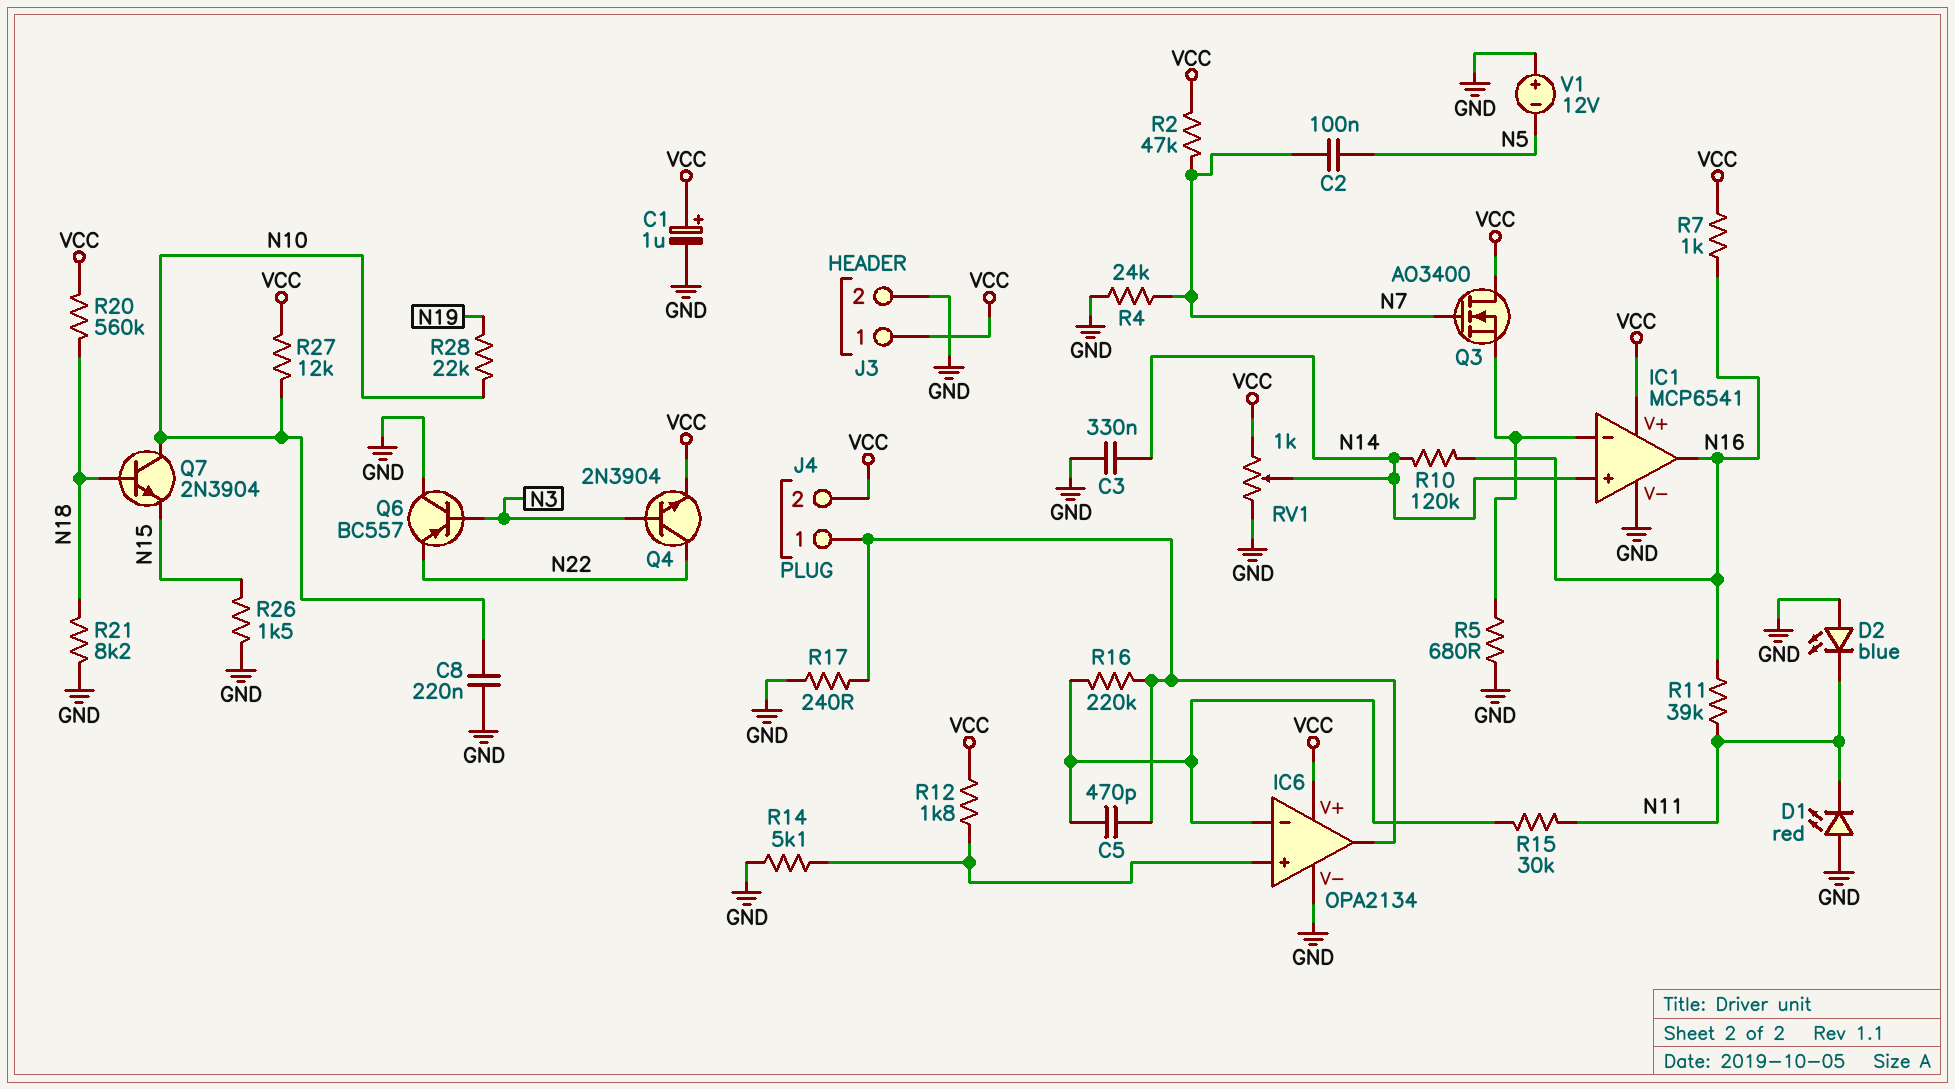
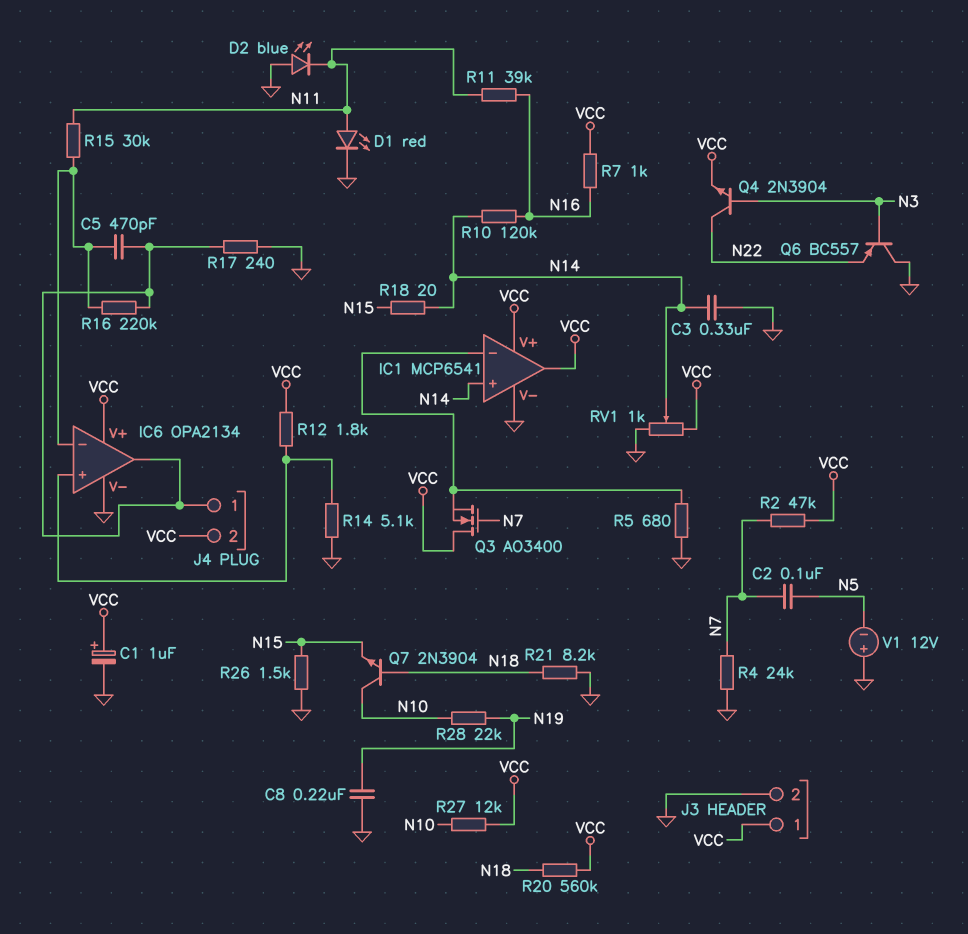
C8: 220nF (GND, N10) -> 220nF (GND, N19)
D1: LED red (A GND, K N11) -> LED red (A N11, K GND)
IC1 pin out: N16 -> VCC
R18: none -> 20 (N14, N15)

